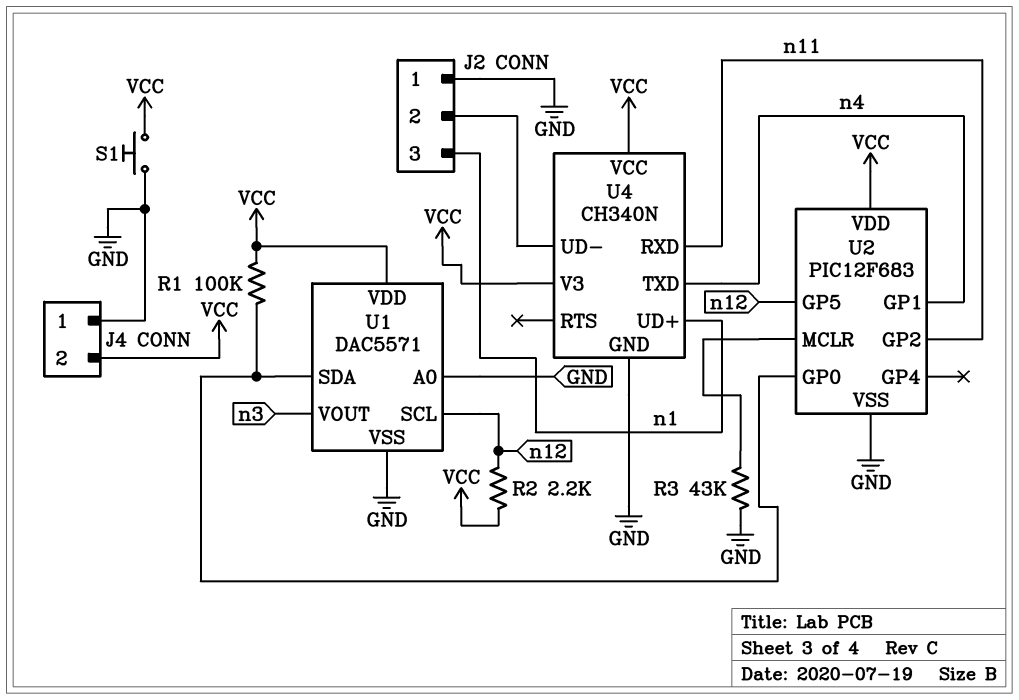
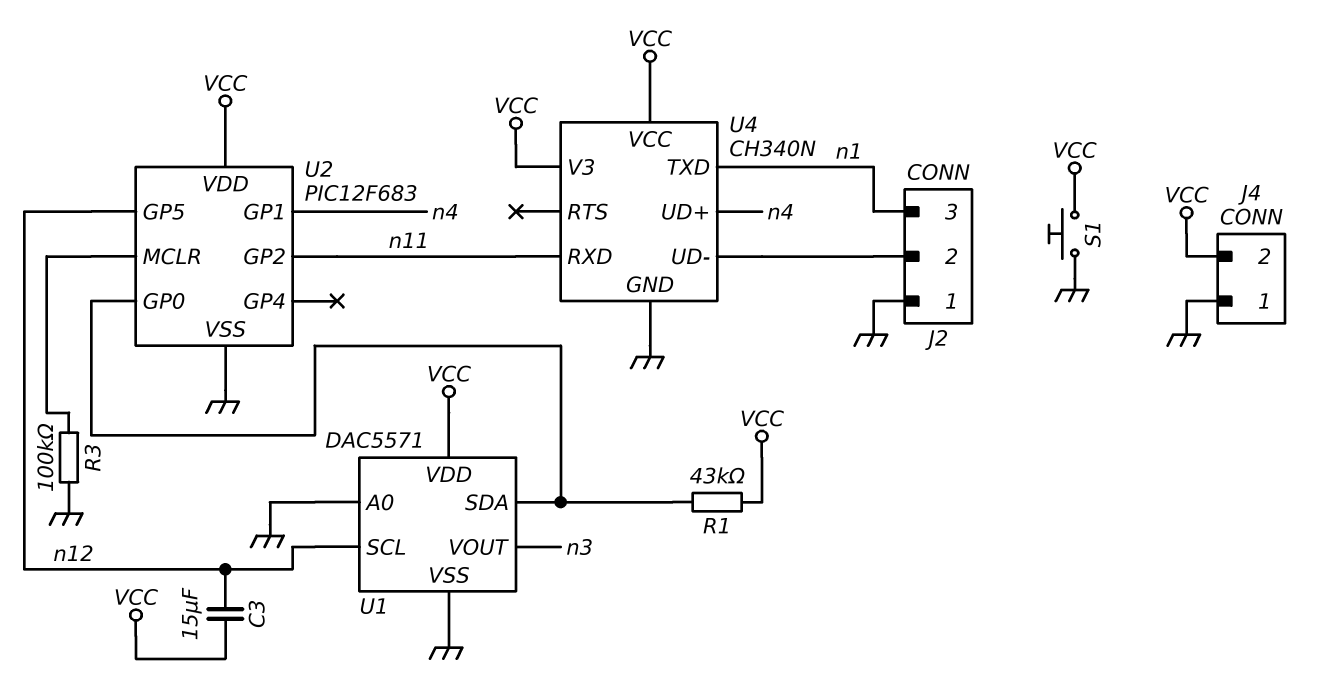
C3: none -> 15uF (VCC, n12)
R1: 100k (U1/SDA, VCC) -> 43k (U1/SDA, VCC)
R2: 2.2k (VCC, n12) -> none
R3: 43k (GND, U2/MCLR) -> 100k (GND, U2/MCLR)
U4 pin TXD: n4 -> n1
U4 pin UD+: n1 -> n4

